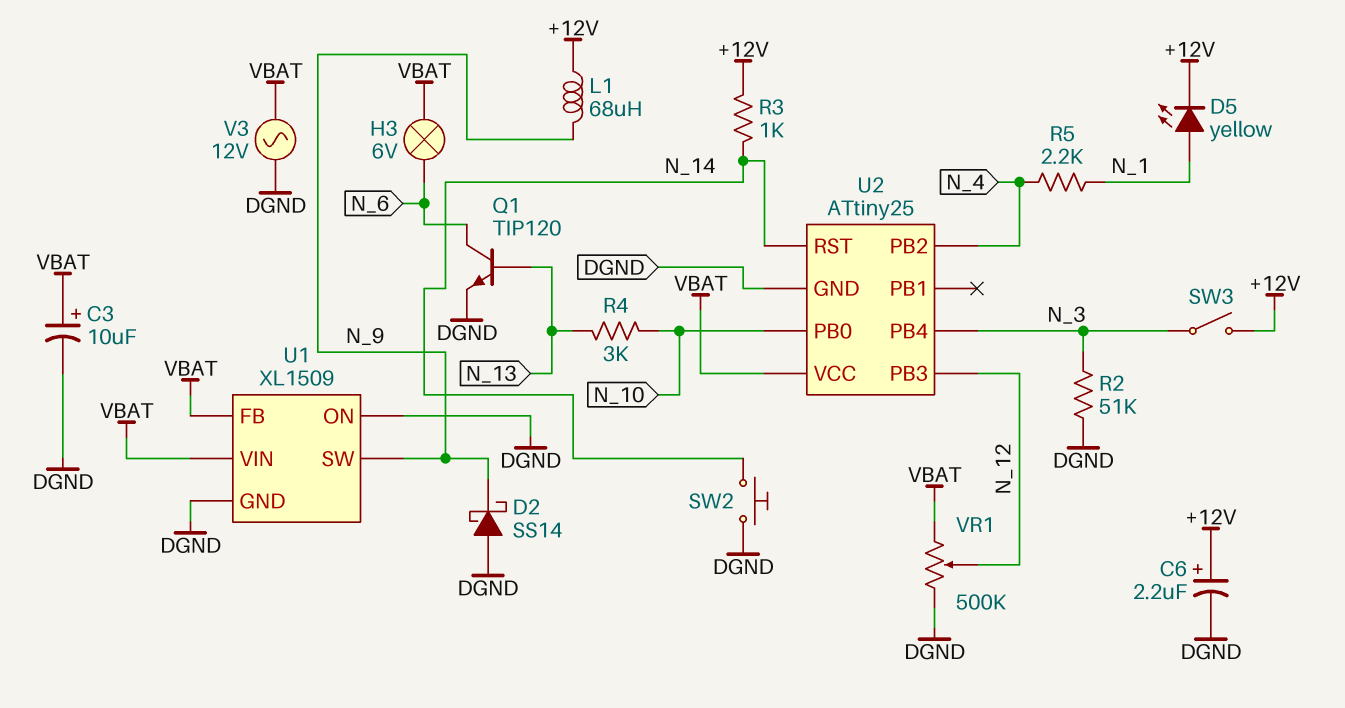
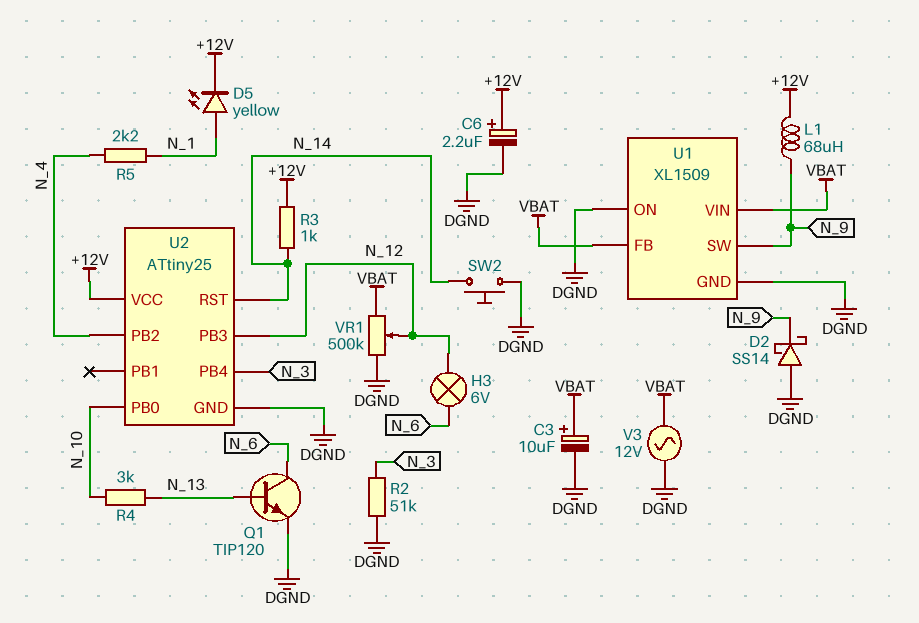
H3: lamp 6V (N_6, VBAT) -> lamp 6V (N_6, N_12)
SW3: switch (+12V, N_3) -> none
U2 pin VCC: VBAT -> +12V

